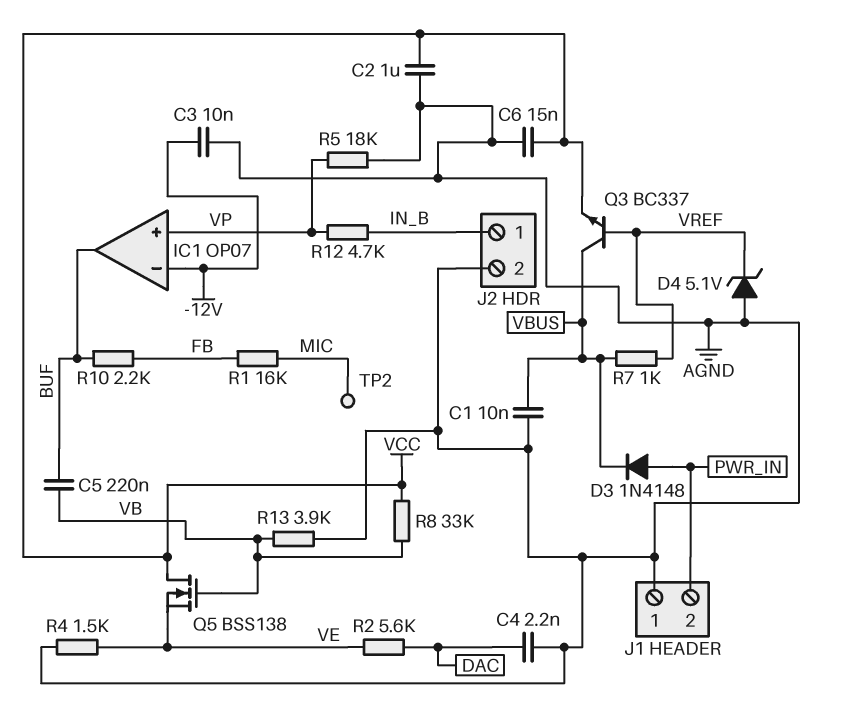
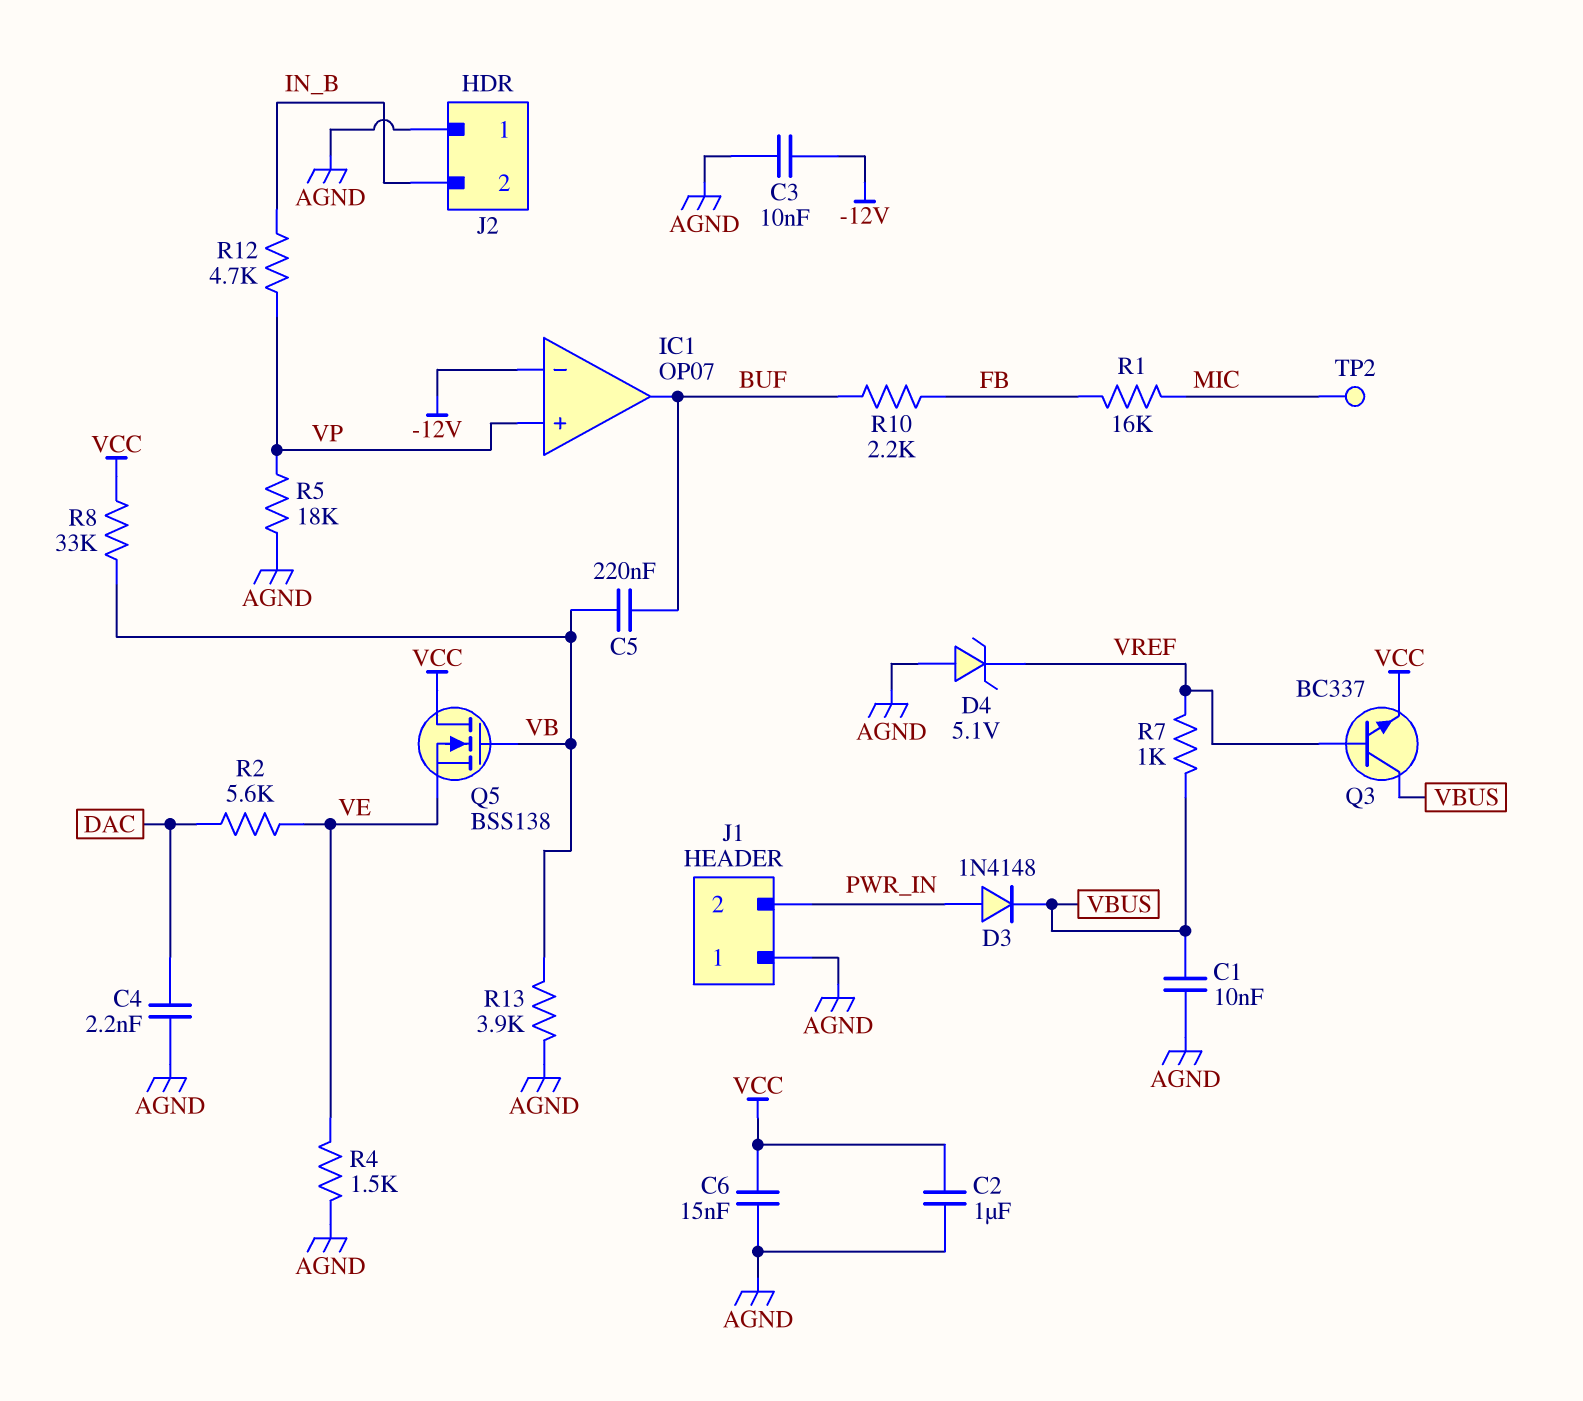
J2 pin 1: IN_B -> AGND
J2 pin 2: AGND -> IN_B

